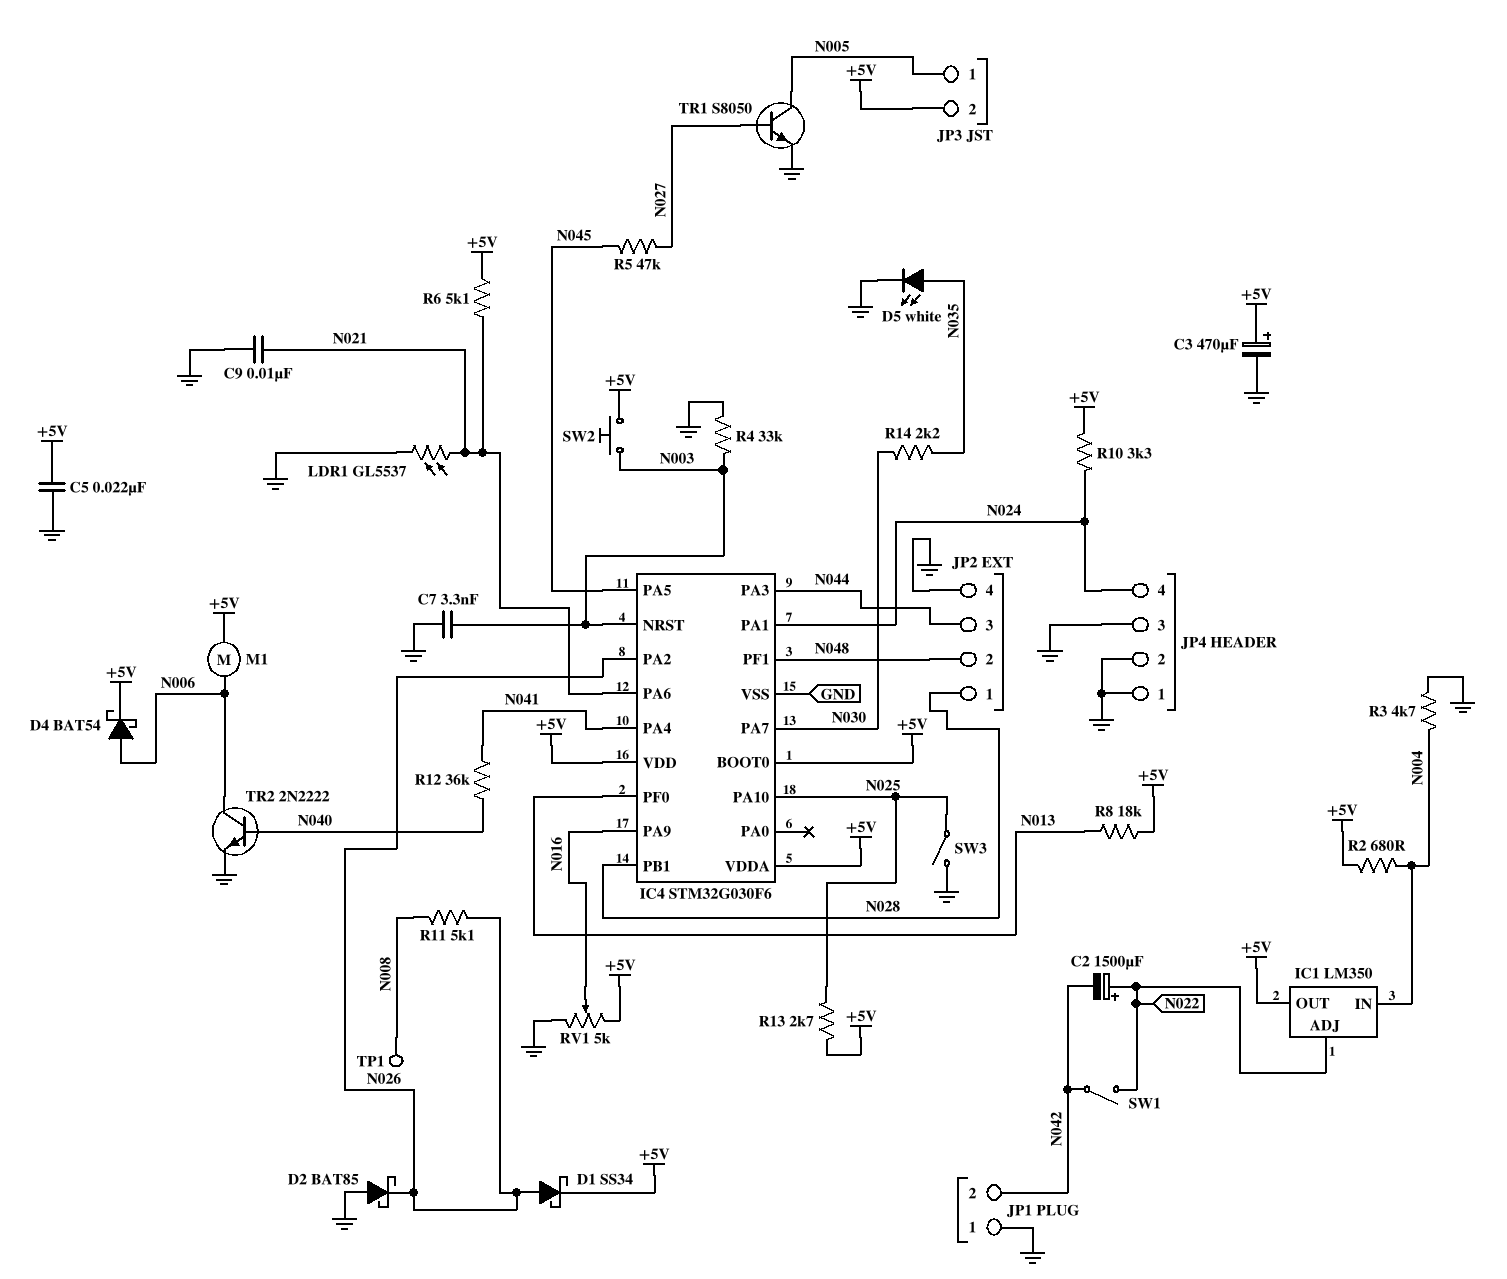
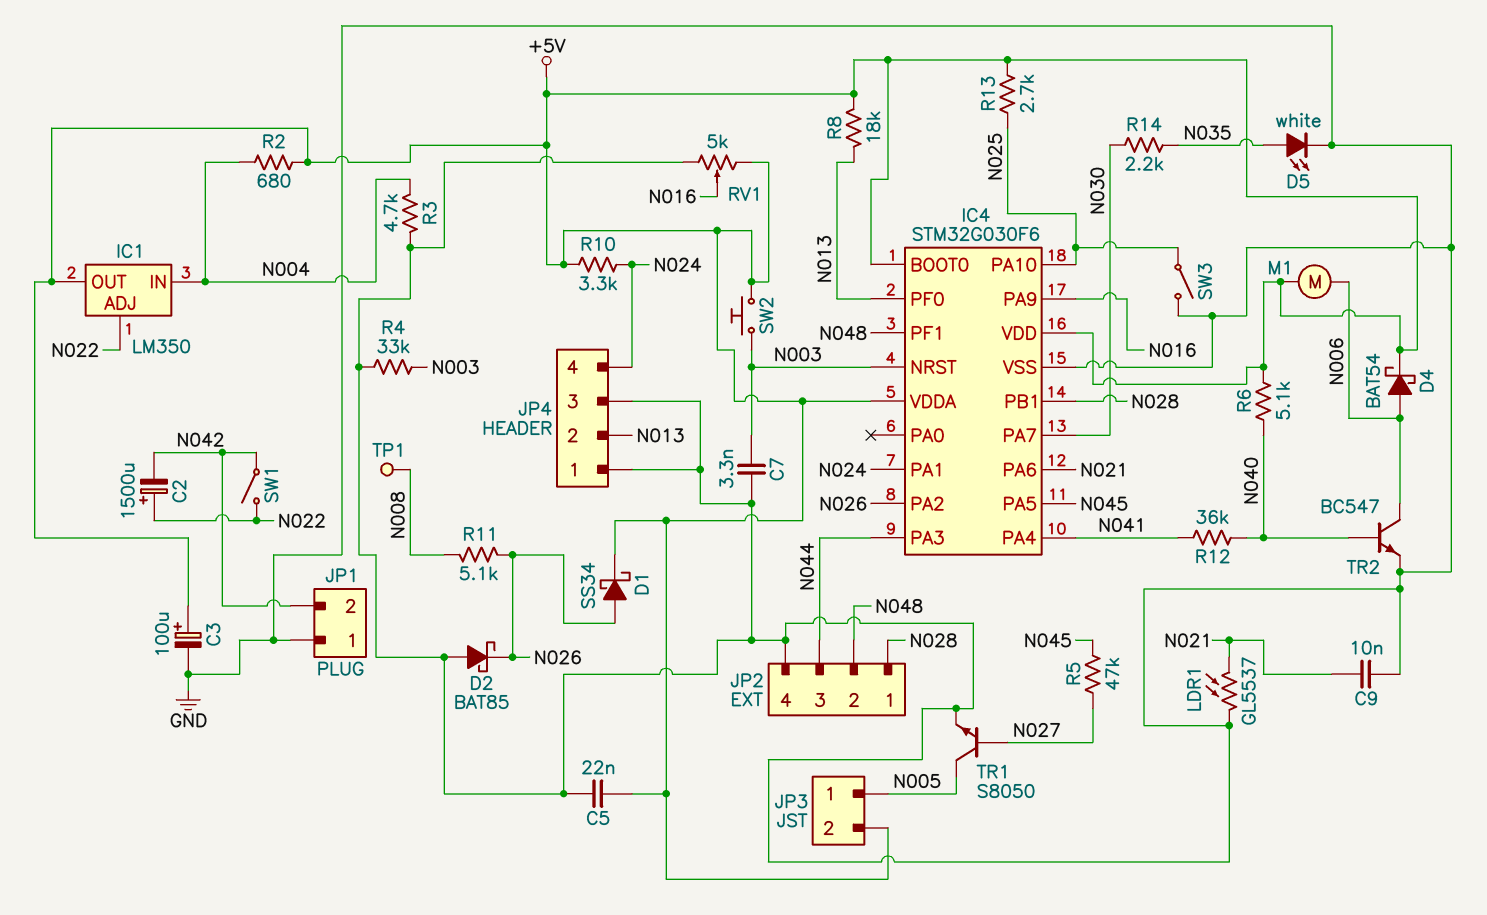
C3: 470uF (plus +5V, minus GND) -> 100uF (plus +5V, minus GND)
JP4 pin 2: GND -> N013
R6: 5.1k (+5V, N021) -> 5.1k (+5V, N040)
TR2: NPN 2N2222 (B N040, C N006, E GND) -> NPN BC547 (B N040, C N006, E GND)

